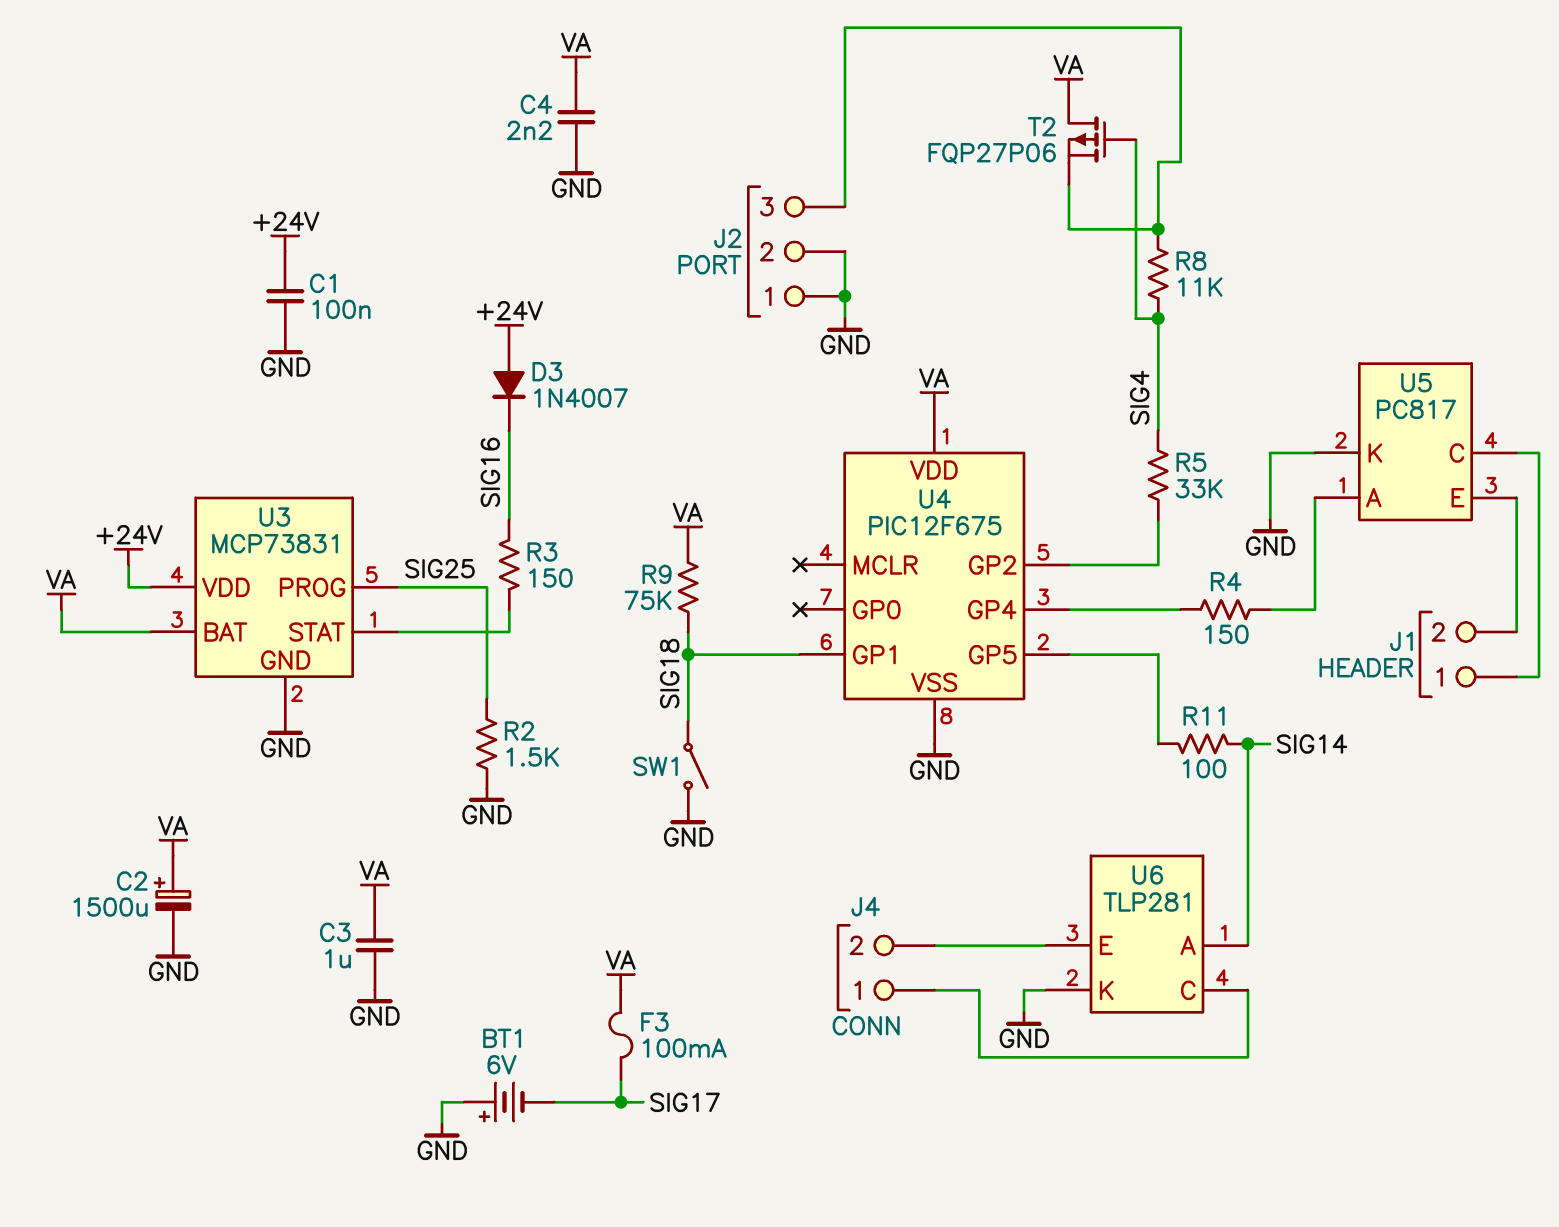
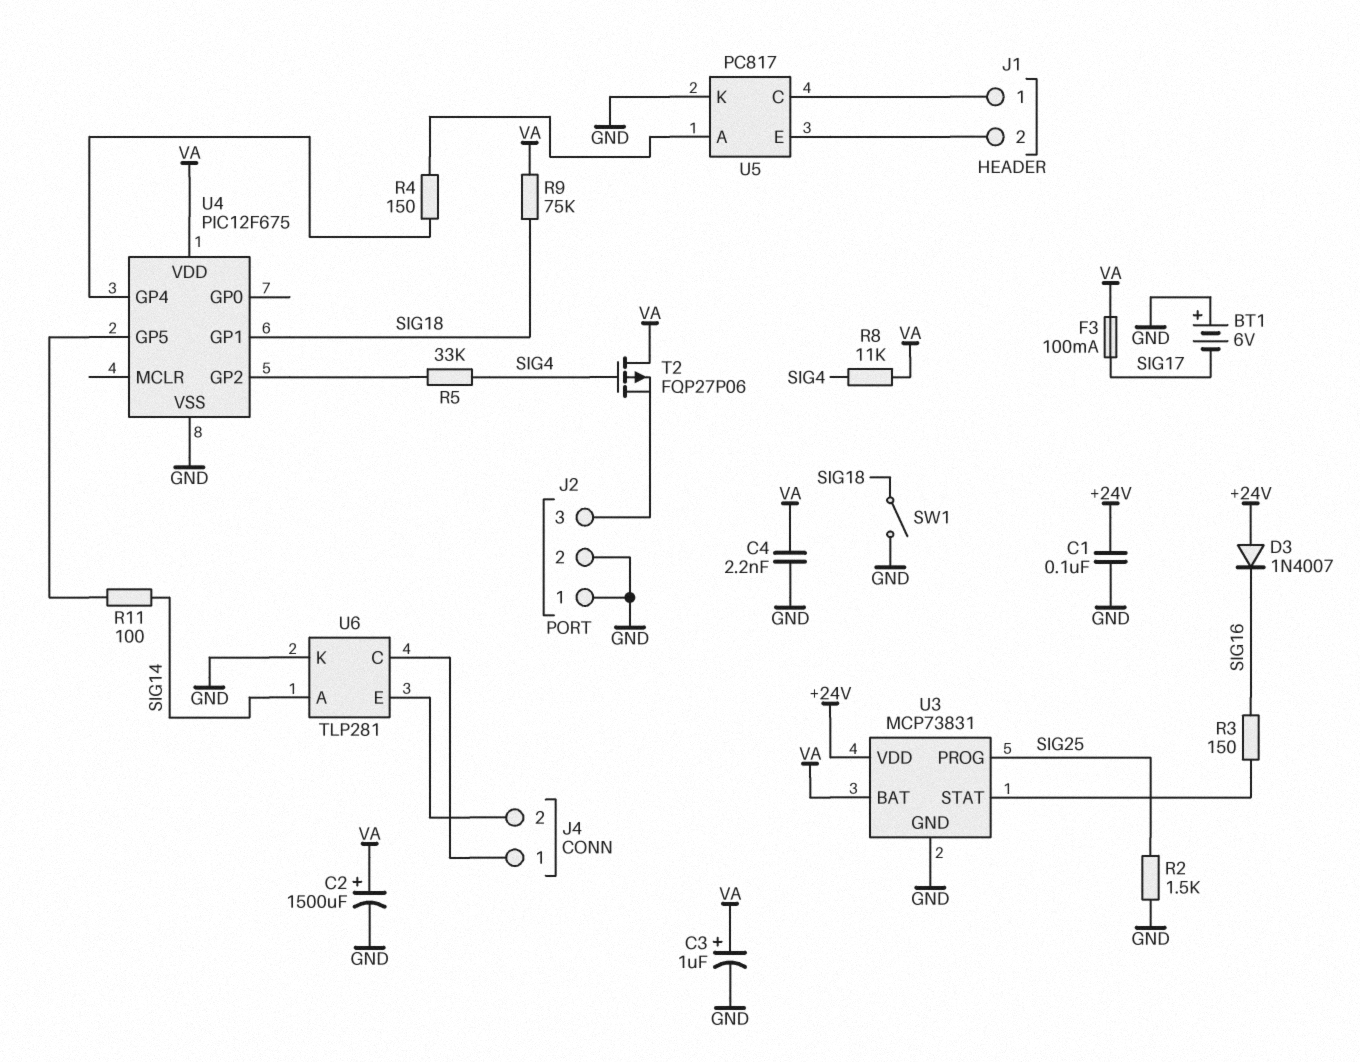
C3: 1uF (GND, VA) -> 1uF (plus VA, minus GND)
R8: 11k (J2/3, SIG4) -> 11k (SIG4, VA)

